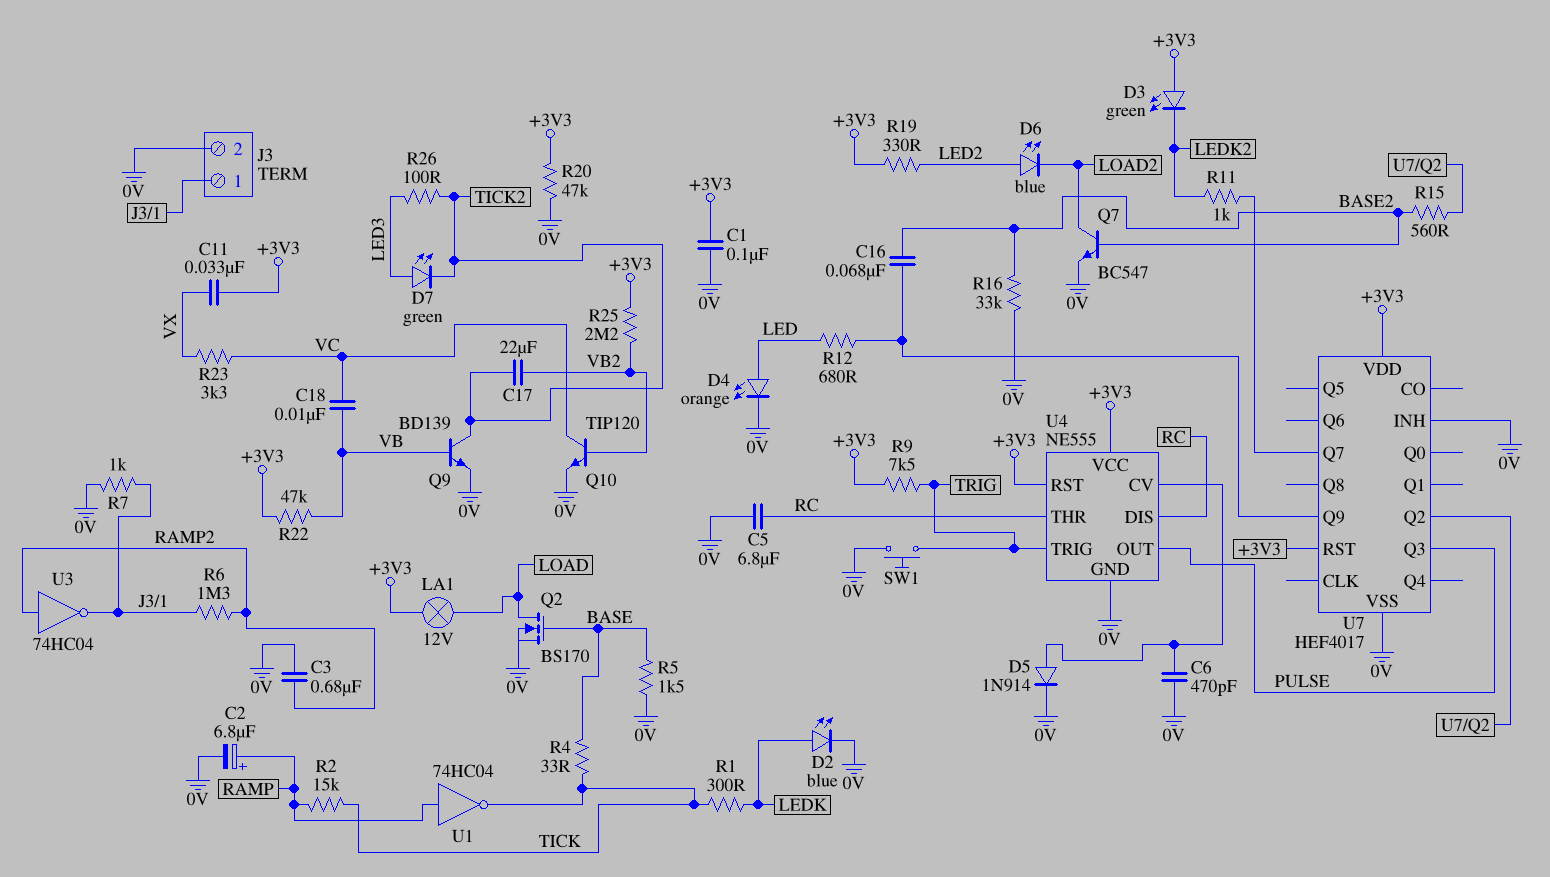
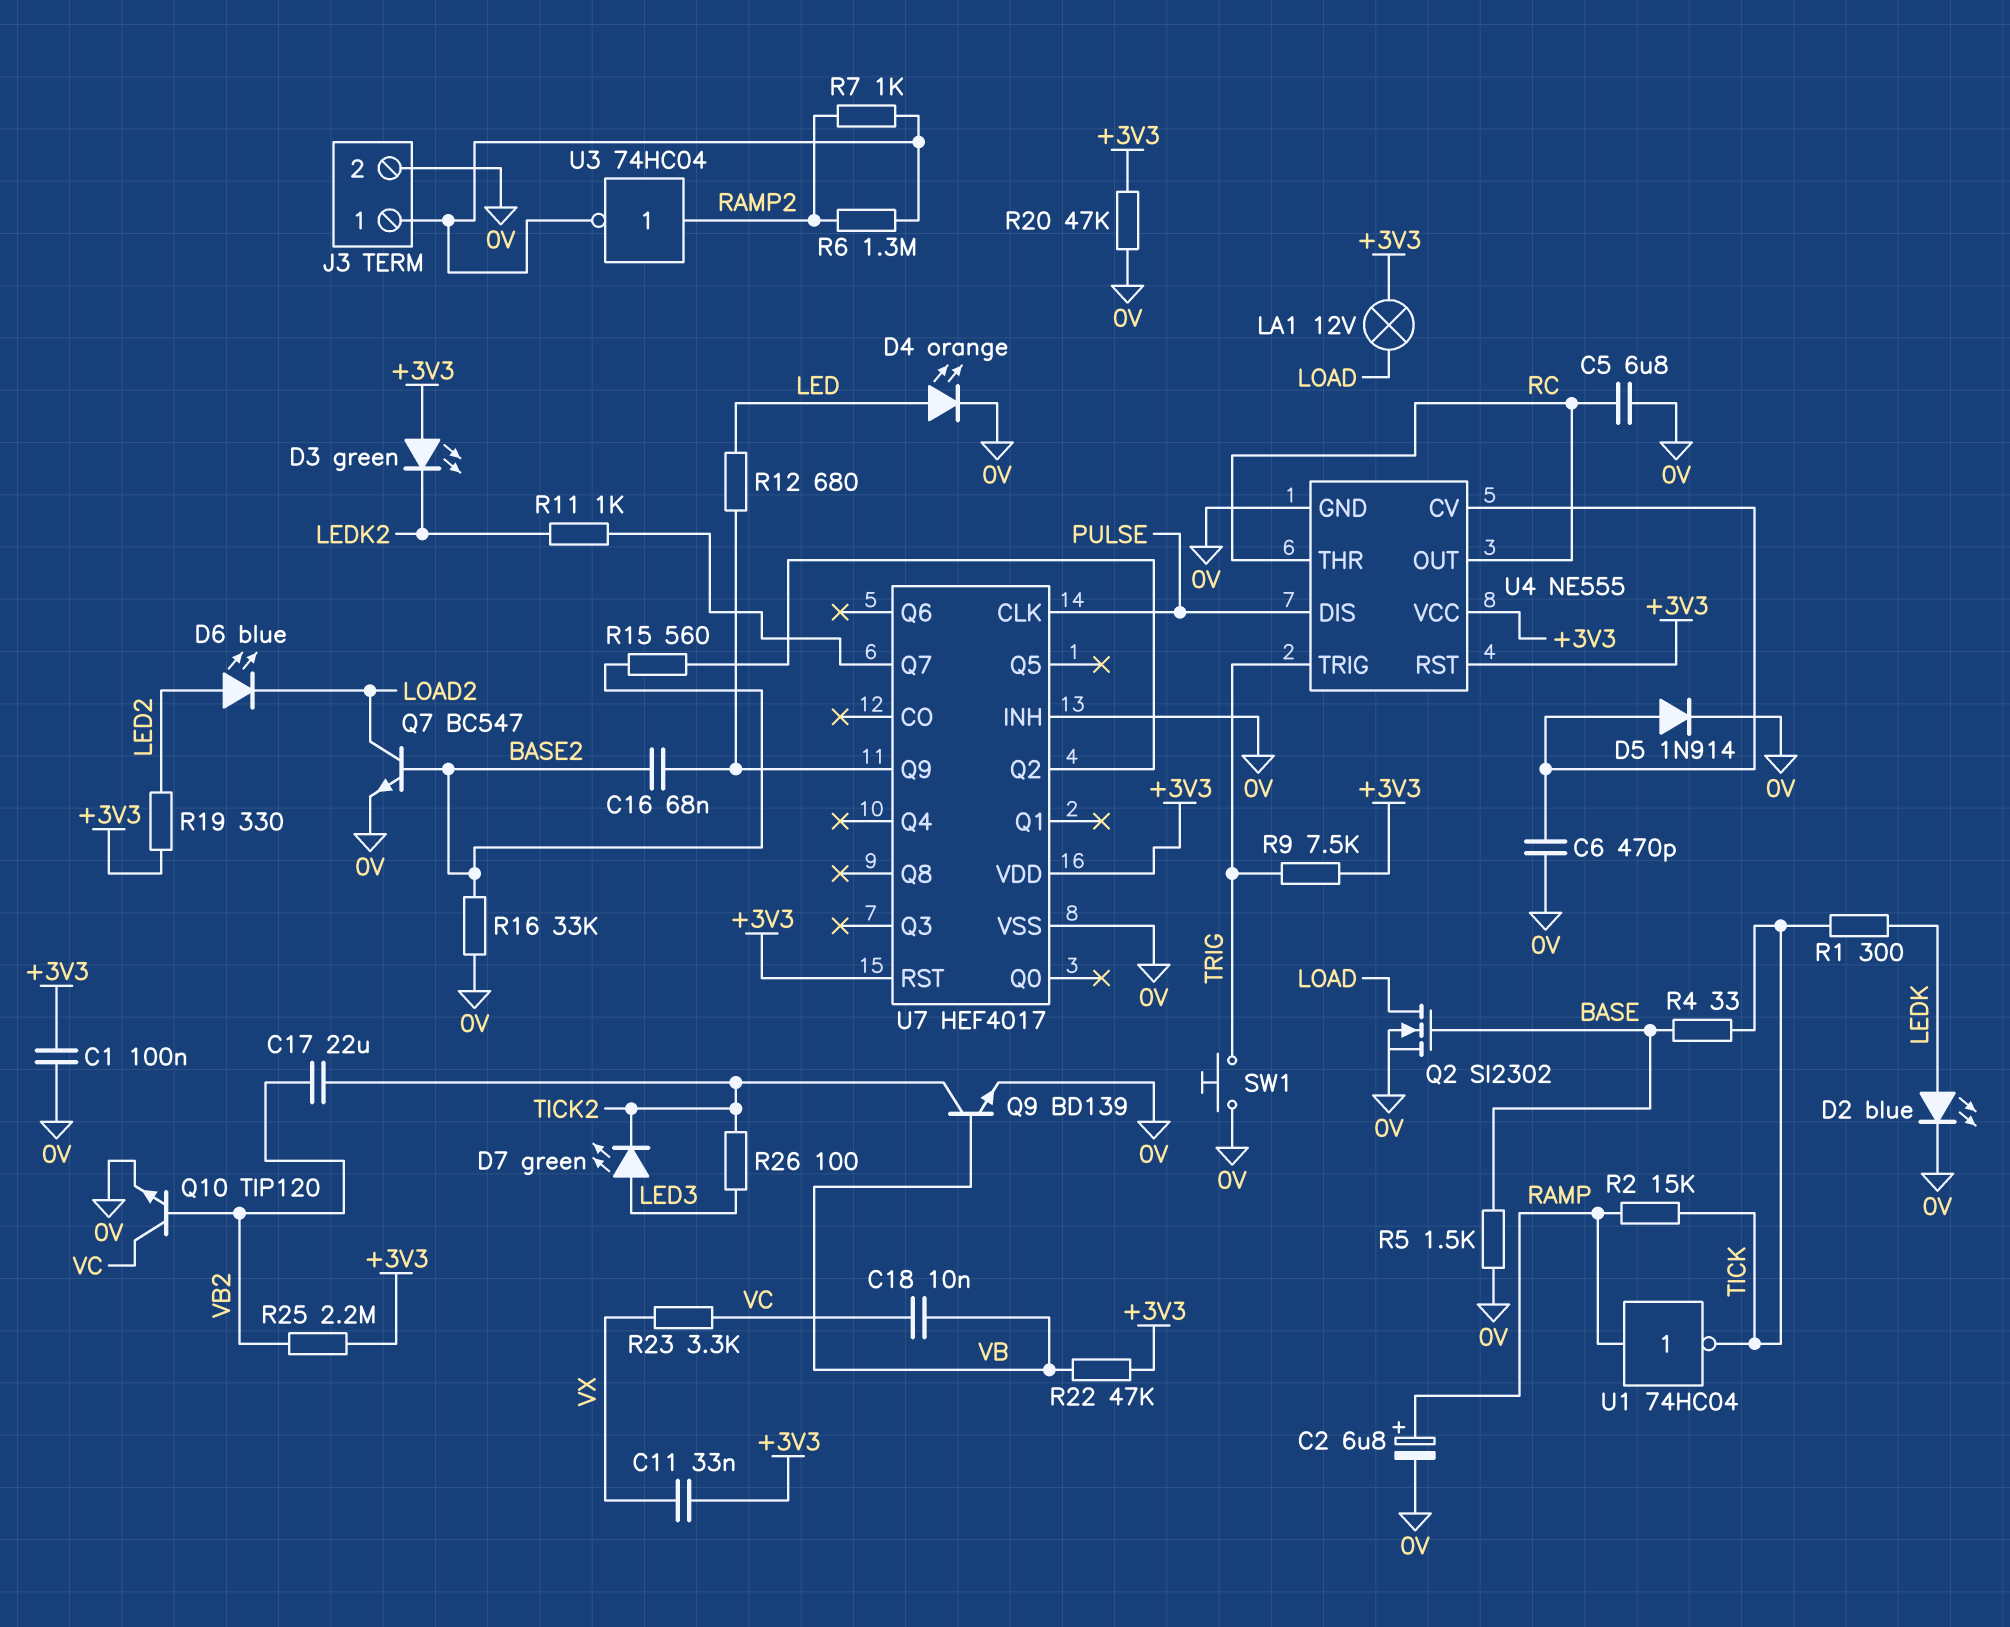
C3: 680nF (0V, RAMP2) -> none
Q2: NMOS BS170 (G BASE, D LOAD, S 0V) -> NMOS SI2302 (G BASE, D LOAD, S 0V)
R7: 1k (0V, J3/1) -> 1k (J3/1, RAMP2)
U4 pin DIS: RC -> PULSE
U4 pin OUT: PULSE -> RC
U7 pin CLK: none -> PULSE
U7 pin Q3: PULSE -> none

